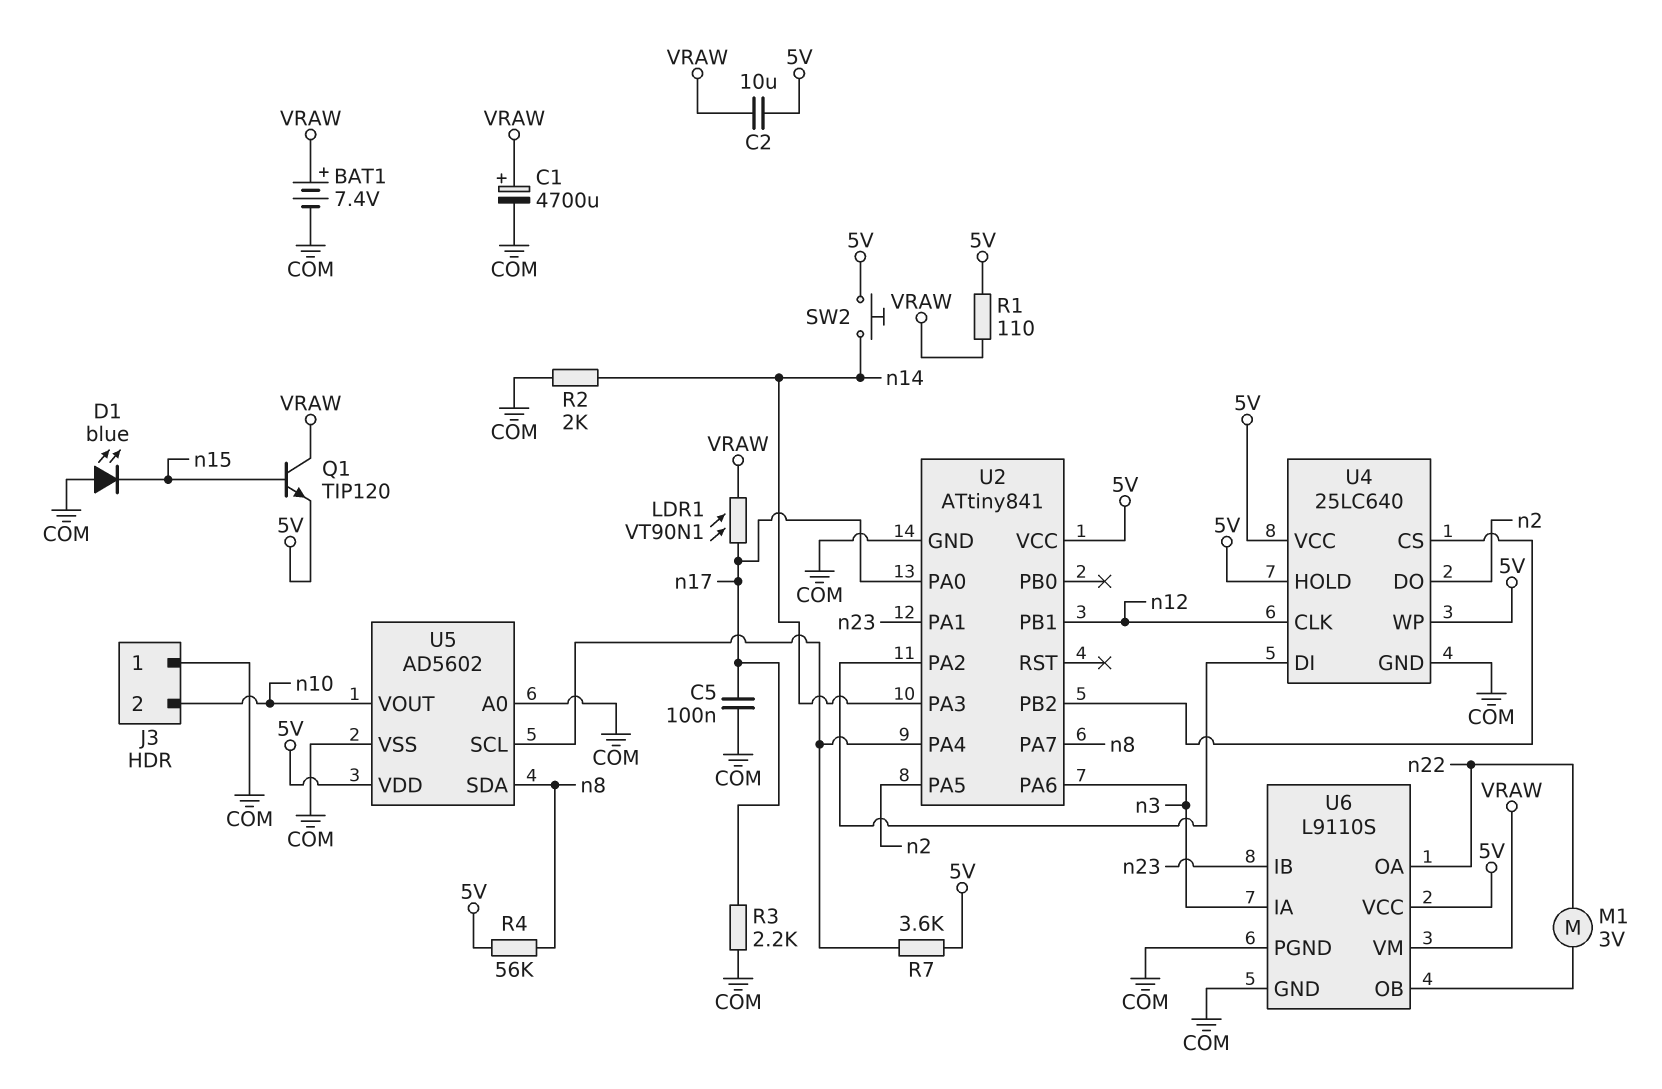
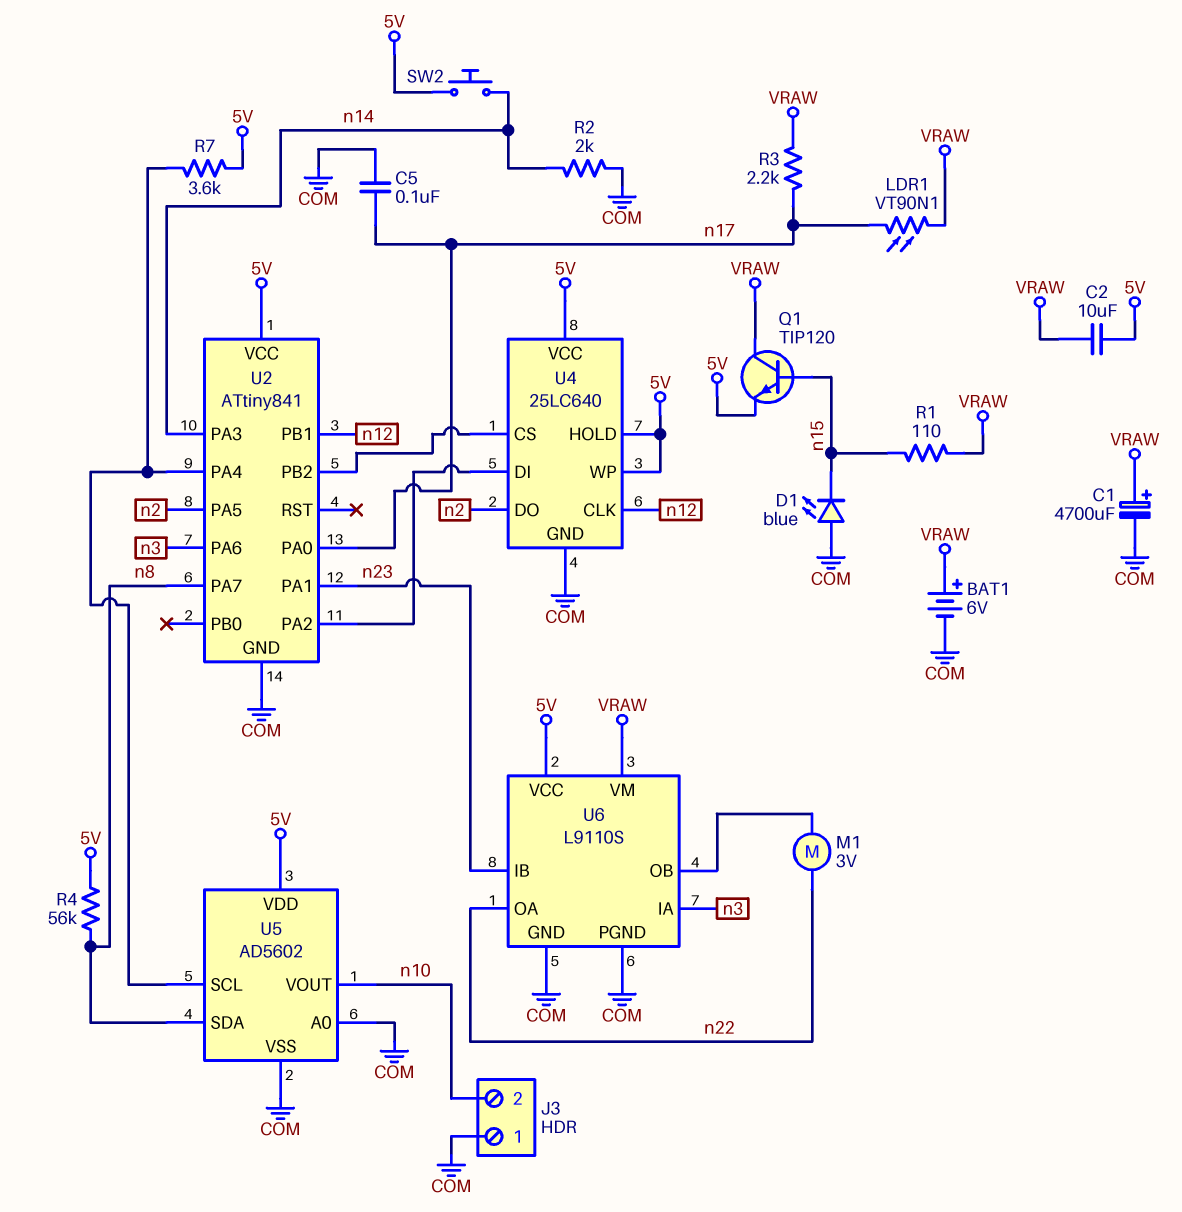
BAT1: 7.4V (plus VRAW, minus COM) -> 6V (plus VRAW, minus COM)
R1: 110 (5V, VRAW) -> 110 (VRAW, n15)
R3: 2.2k (COM, n17) -> 2.2k (VRAW, n17)

